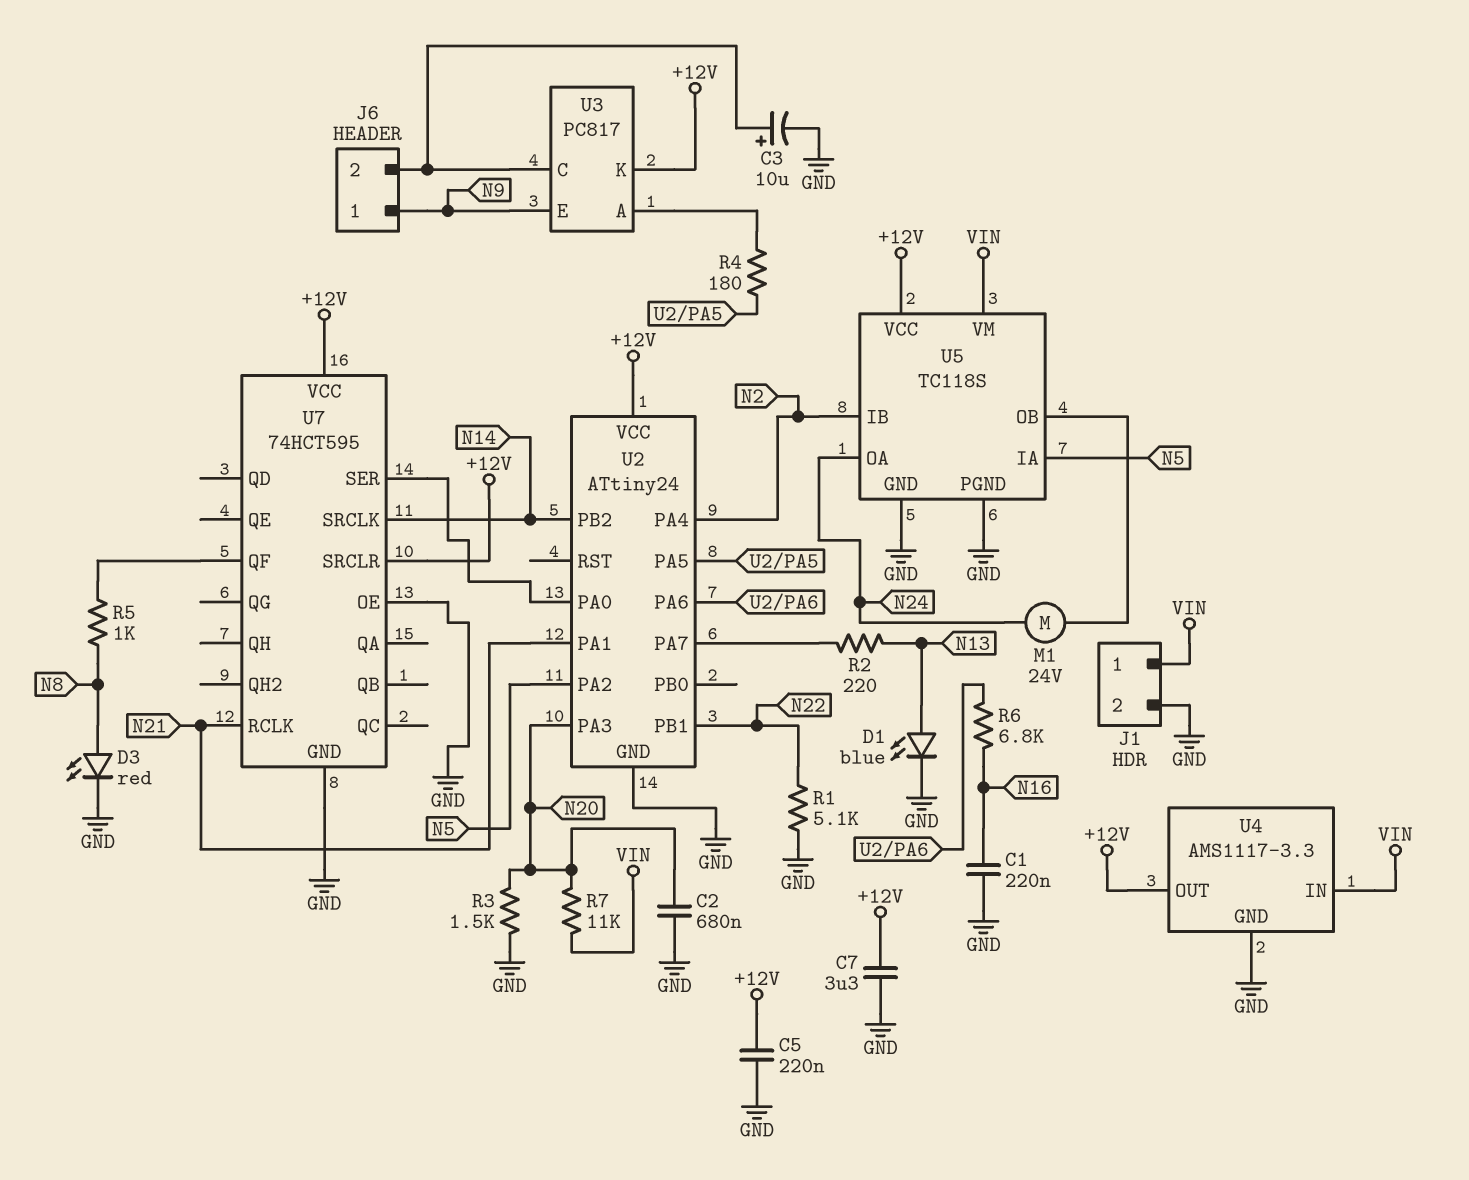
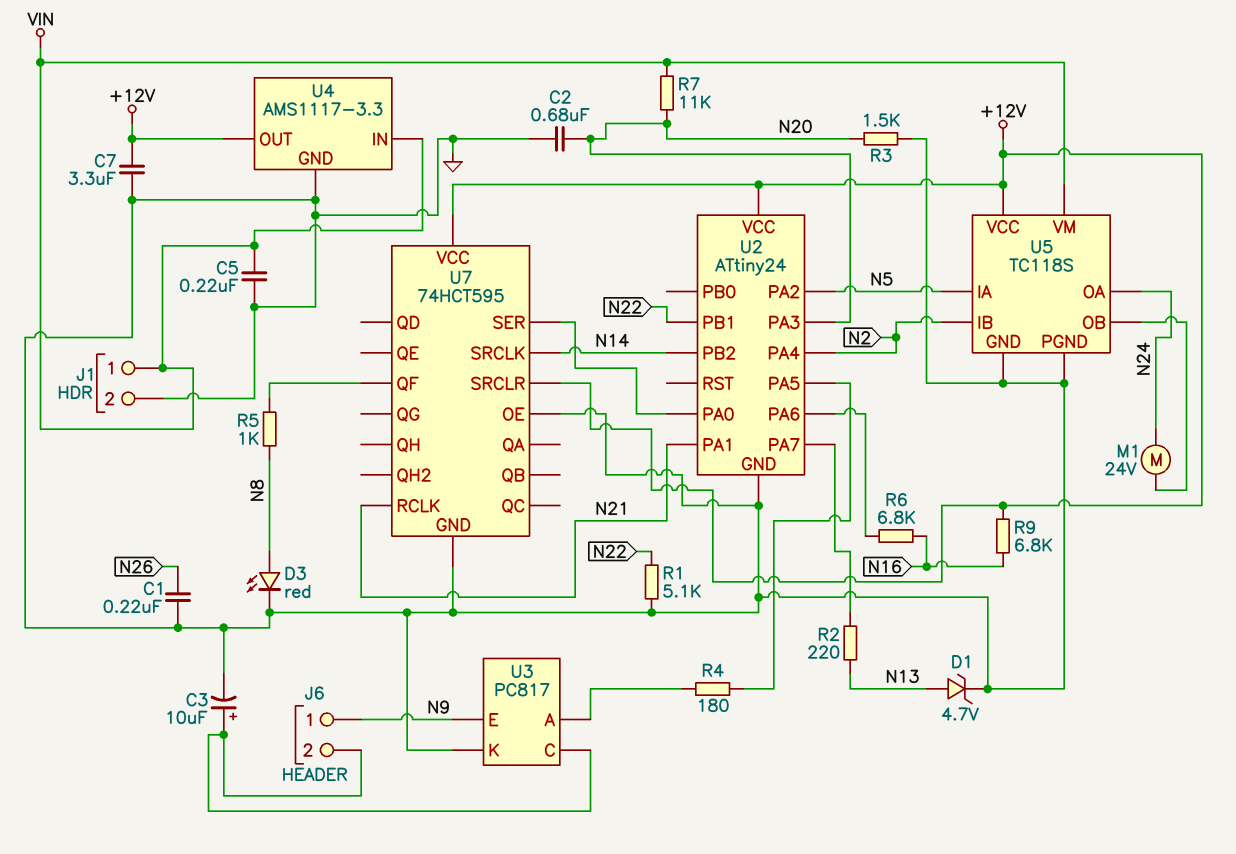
C1: 220nF (GND, N16) -> 220nF (GND, N26)
C5: 220nF (+12V, GND) -> 220nF (GND, VIN)
D1: LED blue (A N13, K GND) -> zener 4.7V (A N13, K GND)
R9: none -> 6.8k (+12V, N16)
U3 pin K: +12V -> GND

